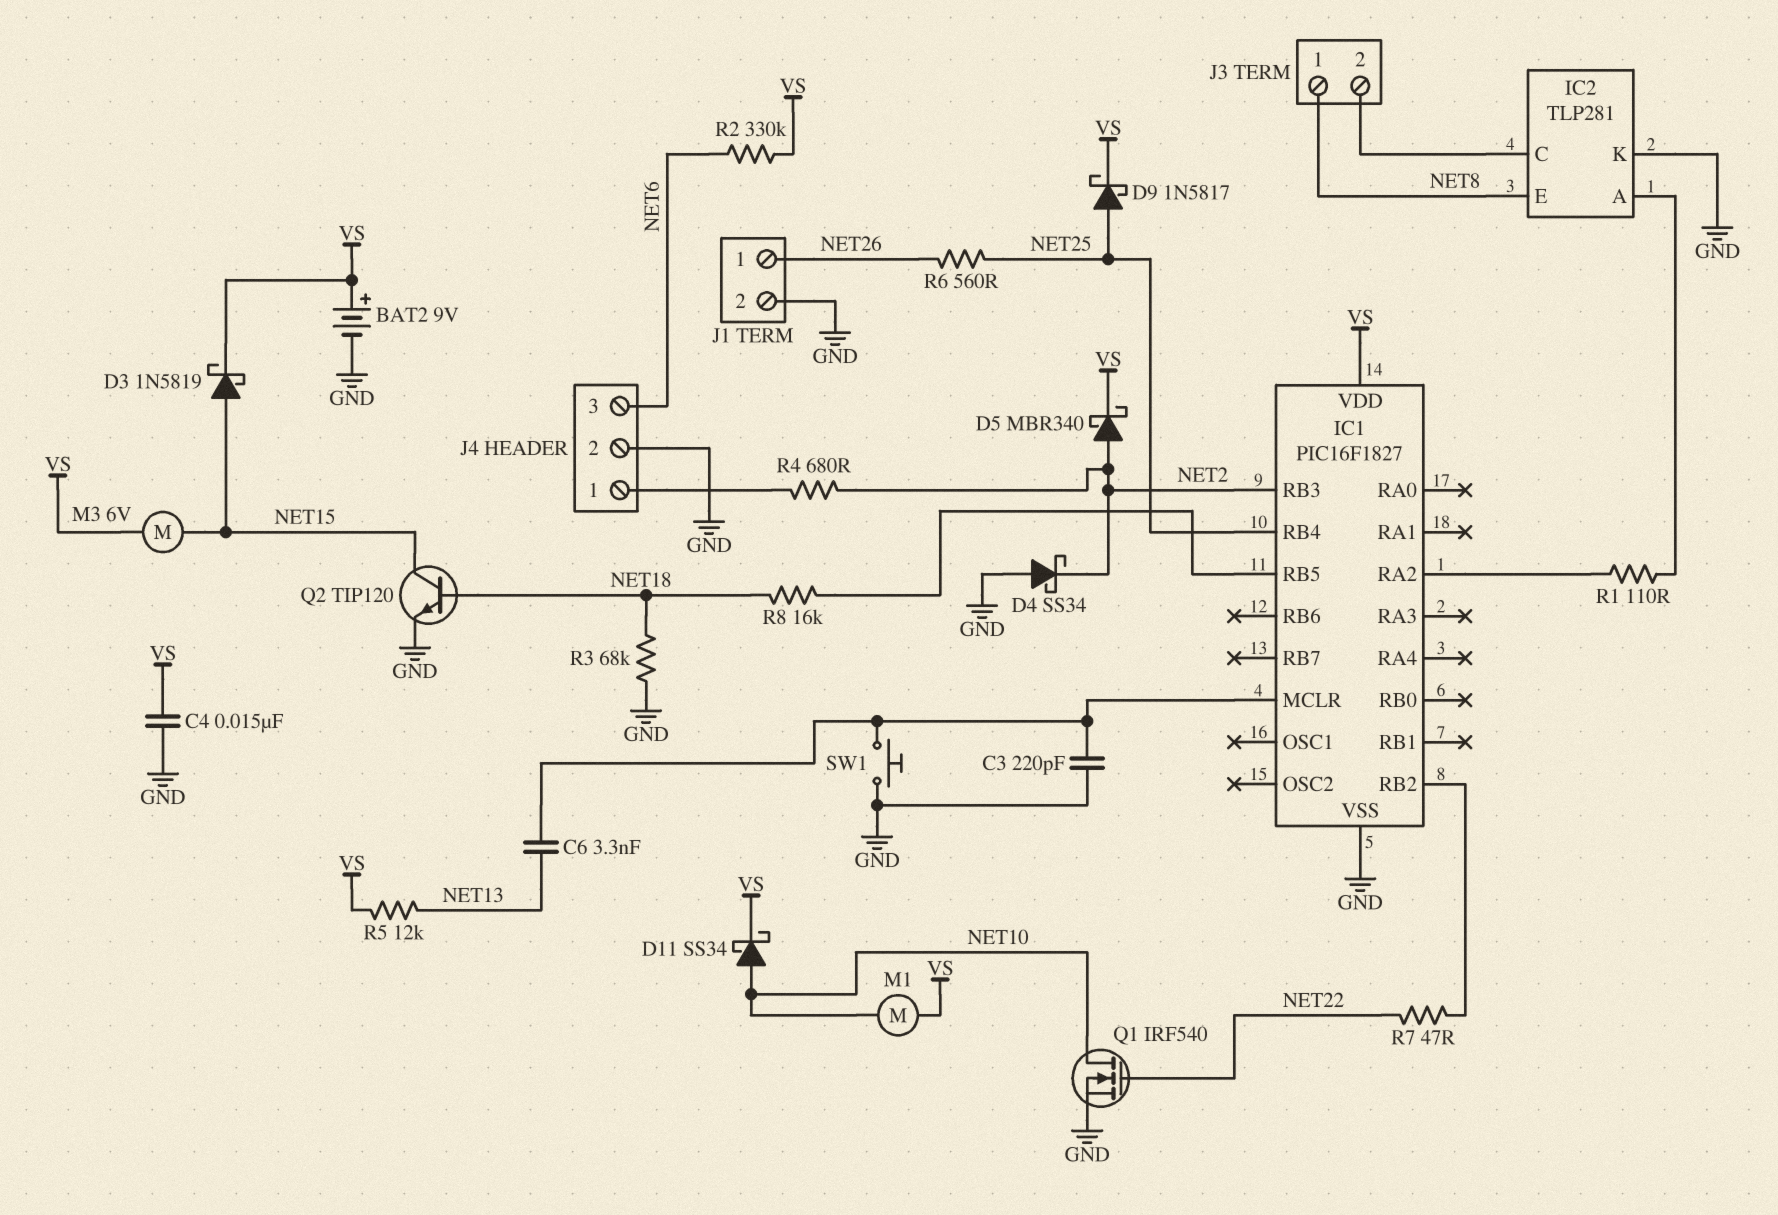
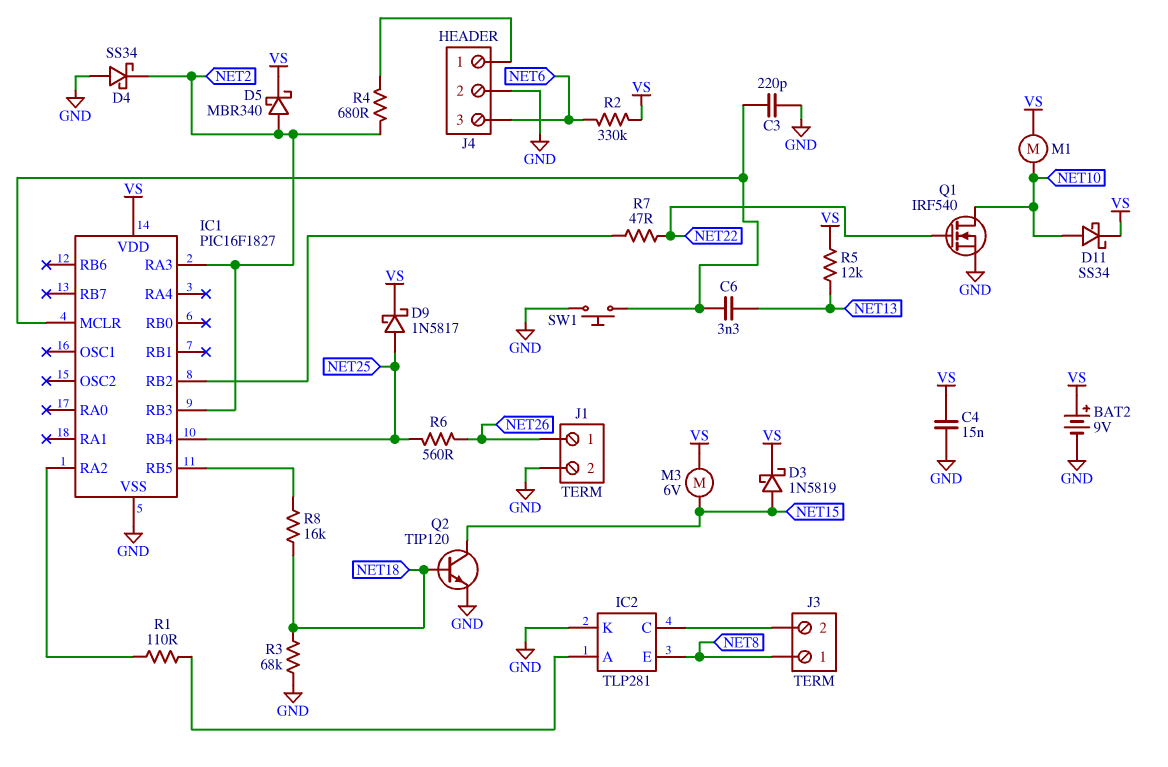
IC1 pin RA3: none -> NET2

